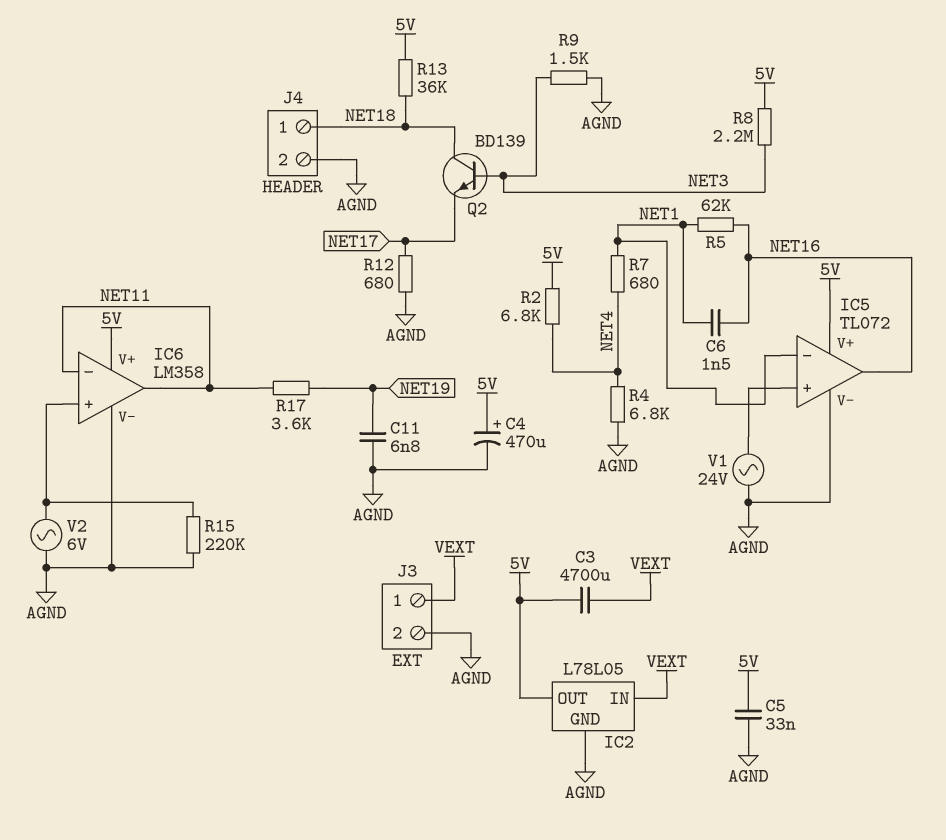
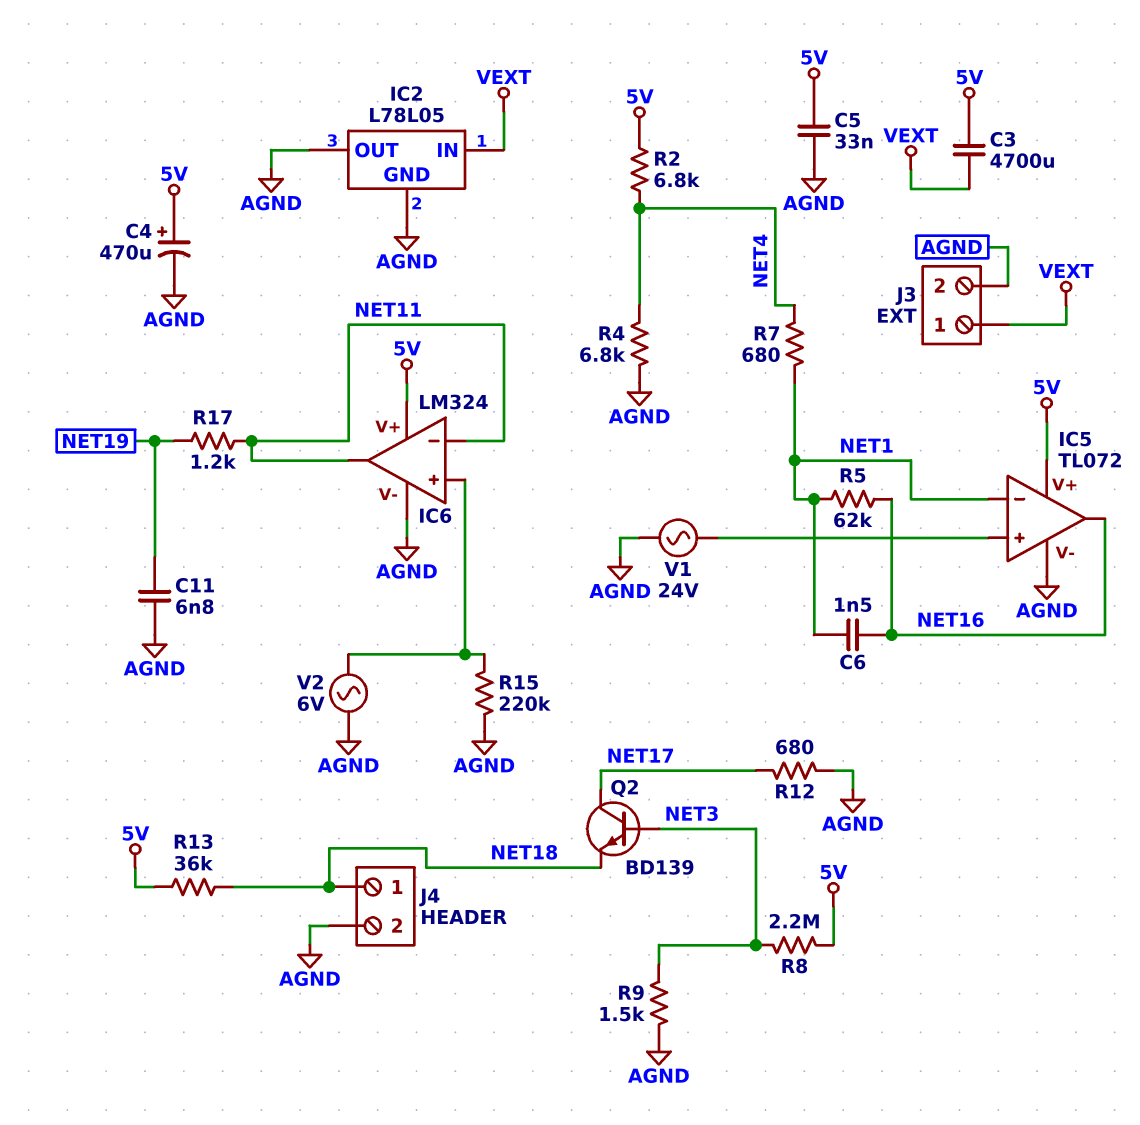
IC2 pin OUT: 5V -> AGND
IC6: LM358 -> LM324
Q2: NPN BD139 (B NET3, C NET18, E NET17) -> NPN BD139 (B NET3, C NET17, E NET18)
R17: 3.6k (NET11, NET19) -> 1.2k (NET11, NET19)

